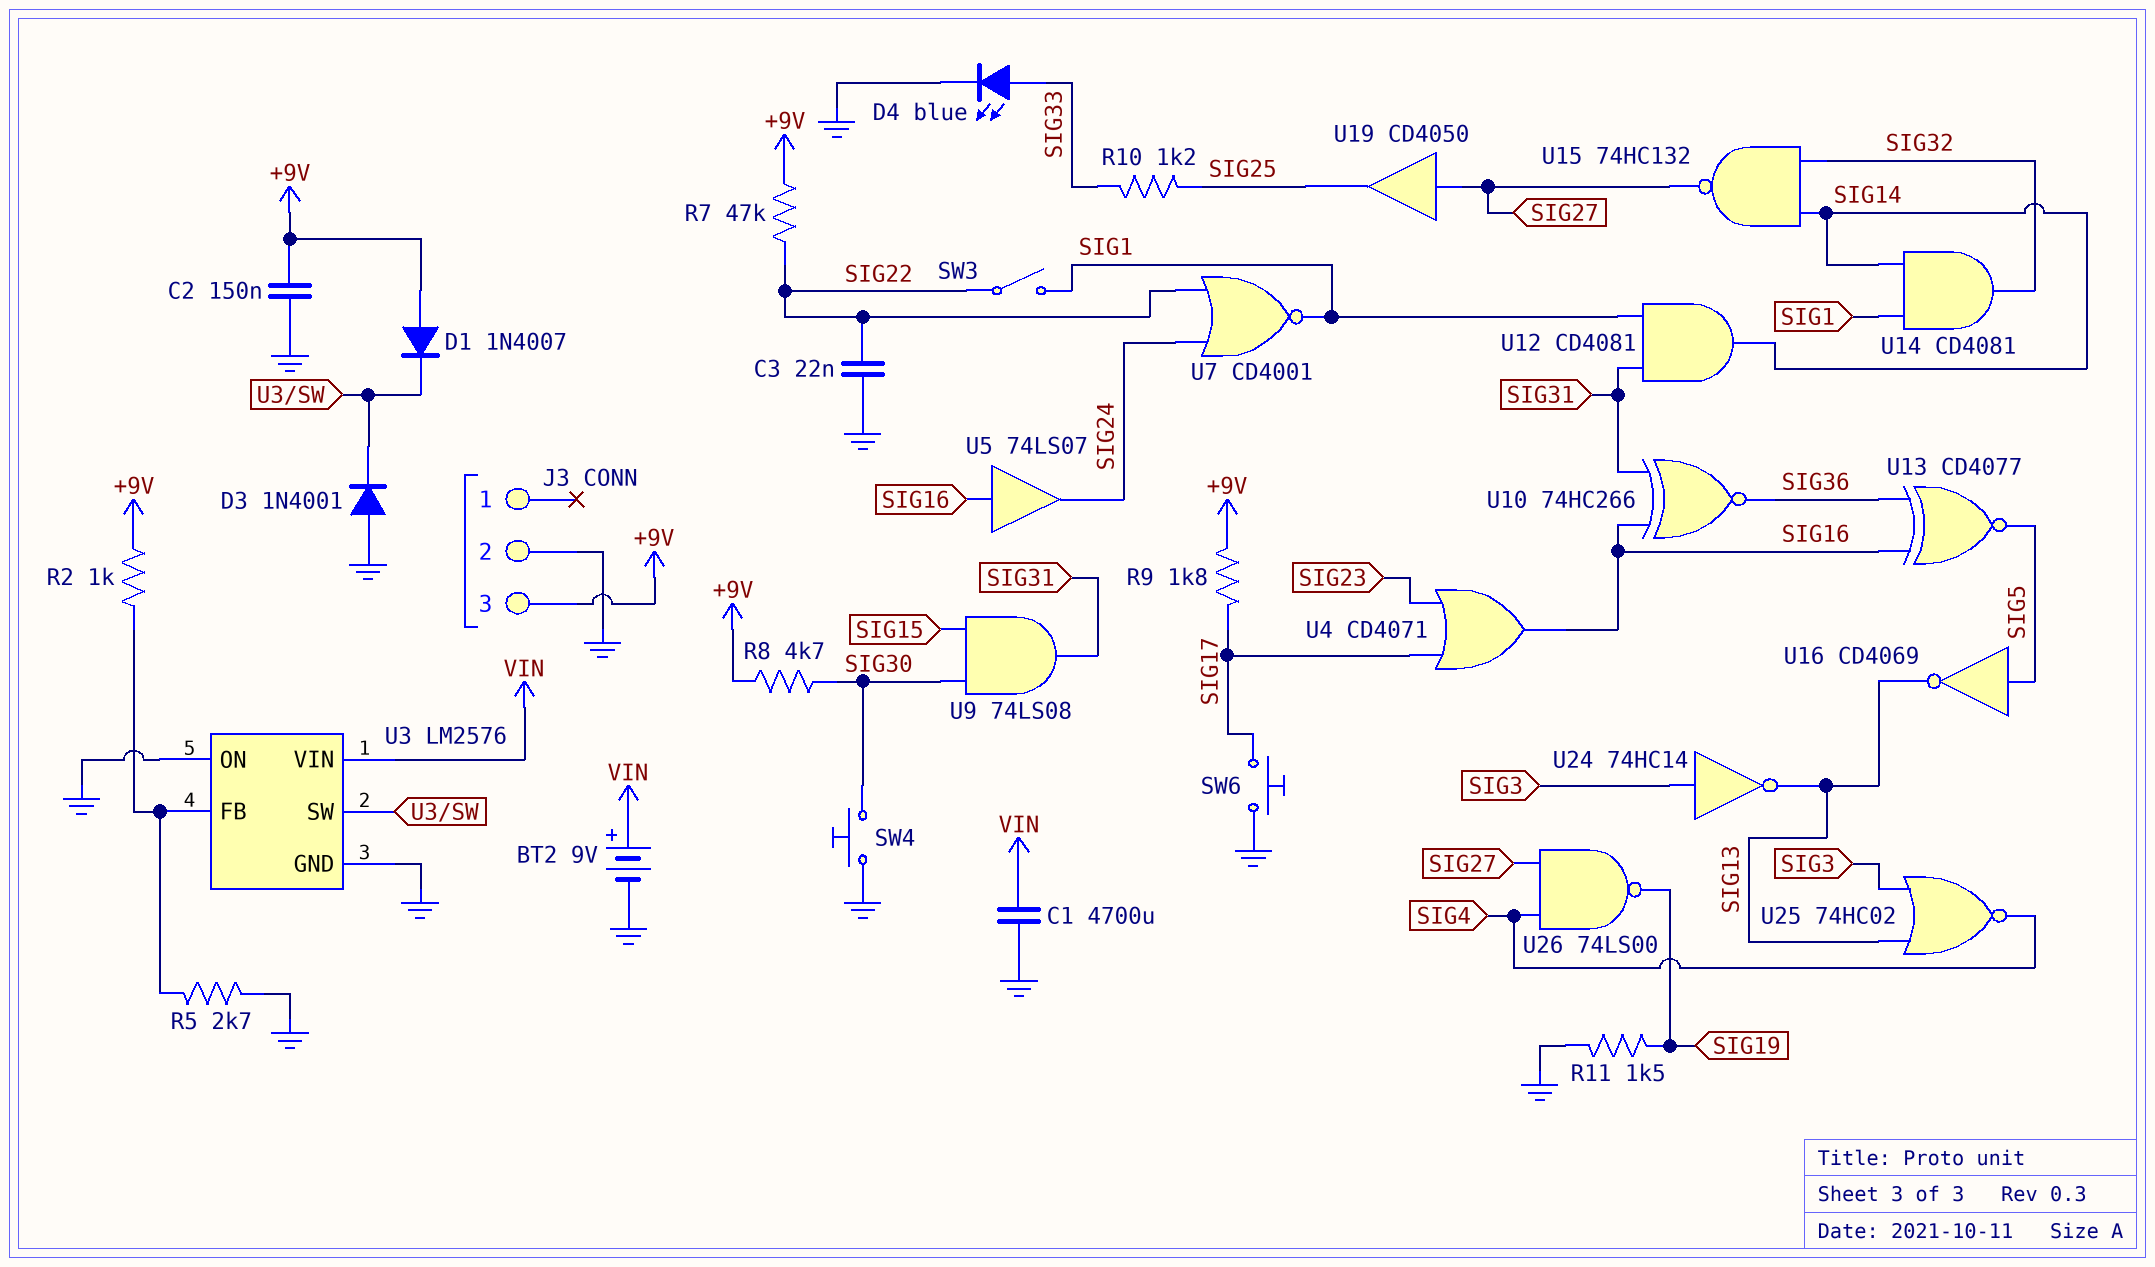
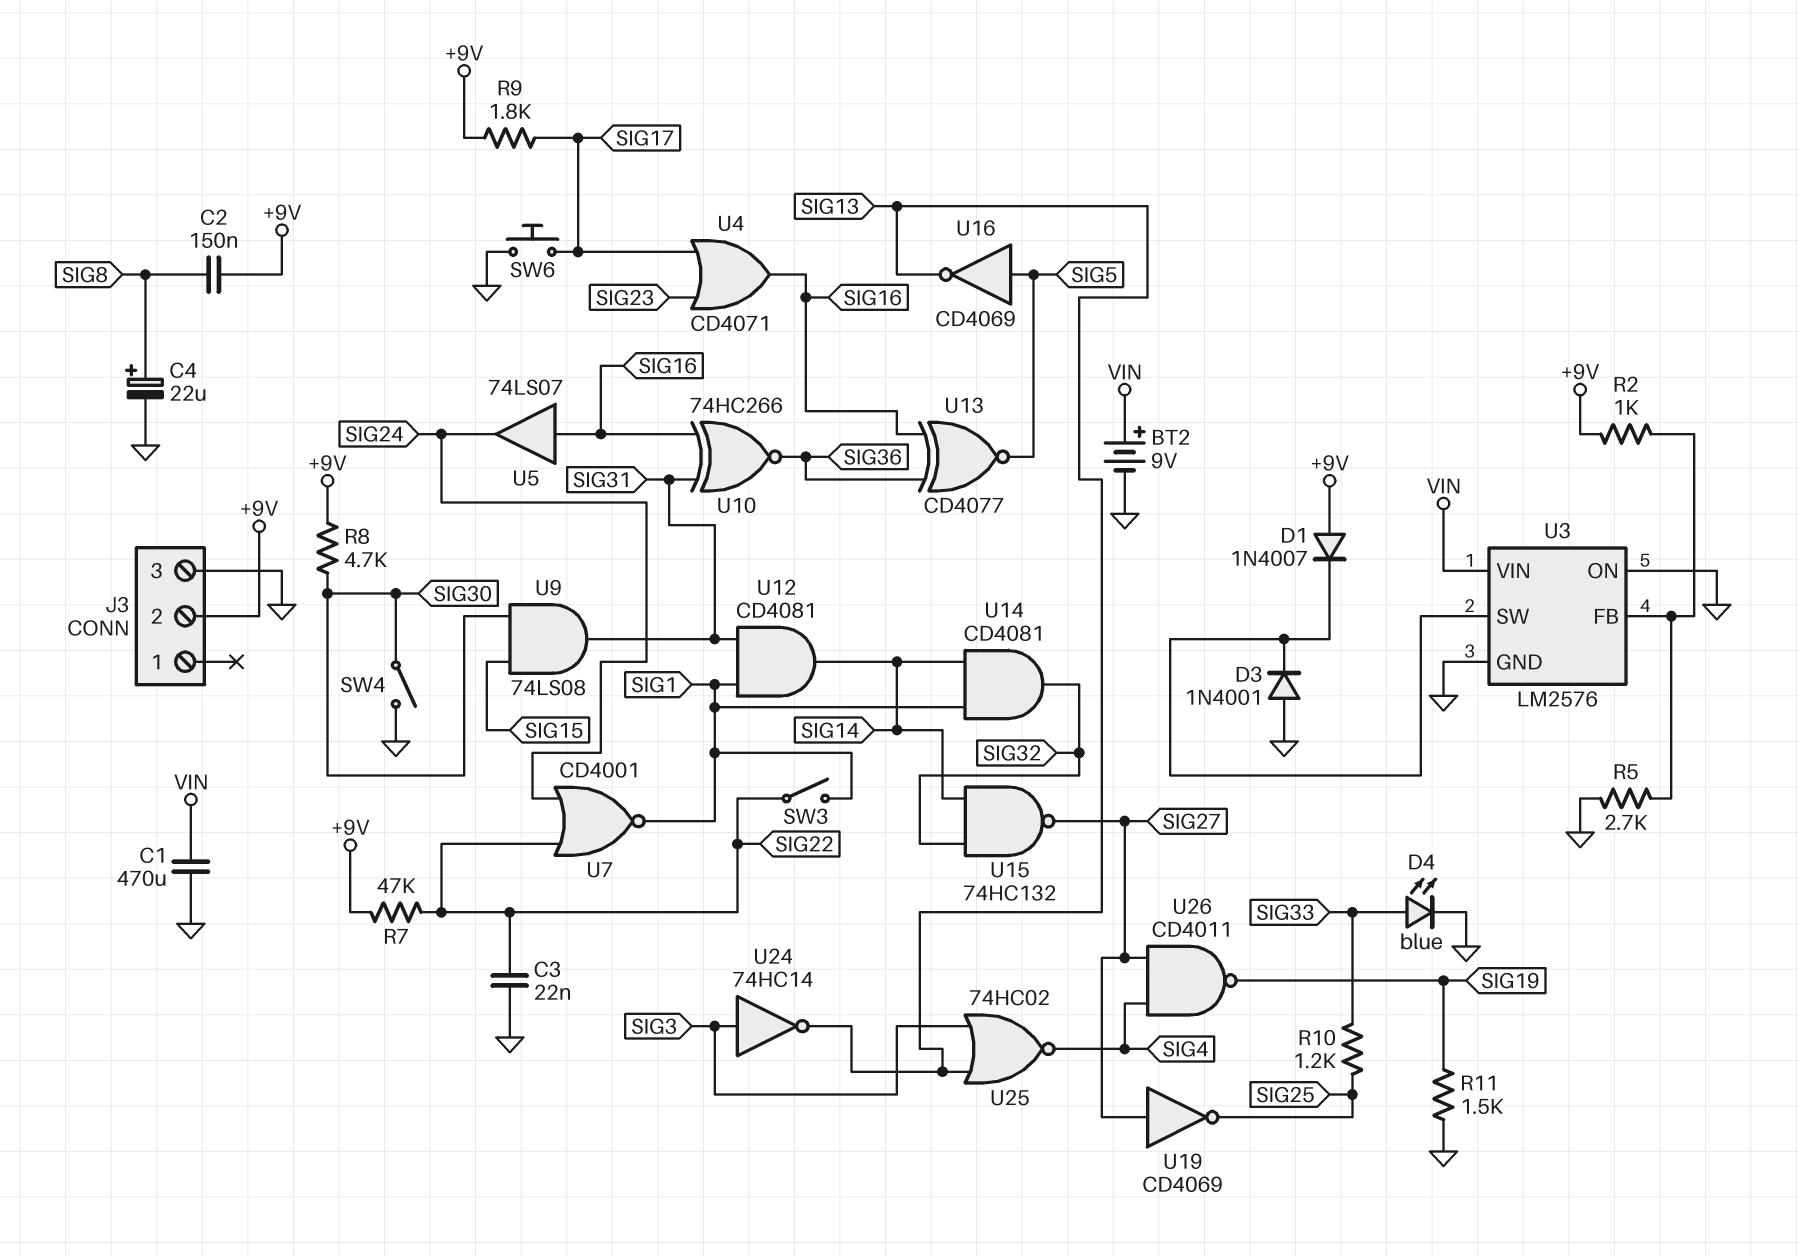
C1: 4700uF (GND, VIN) -> 470uF (GND, VIN)
C2: 150nF (+9V, GND) -> 150nF (+9V, SIG8)
C4: none -> 22uF (plus SIG8, minus GND)
J3 pin 2: GND -> +9V
J3 pin 3: +9V -> GND
SW4: button (GND, SIG30) -> switch (GND, SIG30)
U19: buffer CD4050 (in SIG27, out SIG25) -> NOT CD4069 (in SIG27, out SIG25)
U26: NAND 74LS00 (in SIG4, in SIG27, out SIG19) -> NAND CD4011 (in SIG4, in SIG27, out SIG19)

